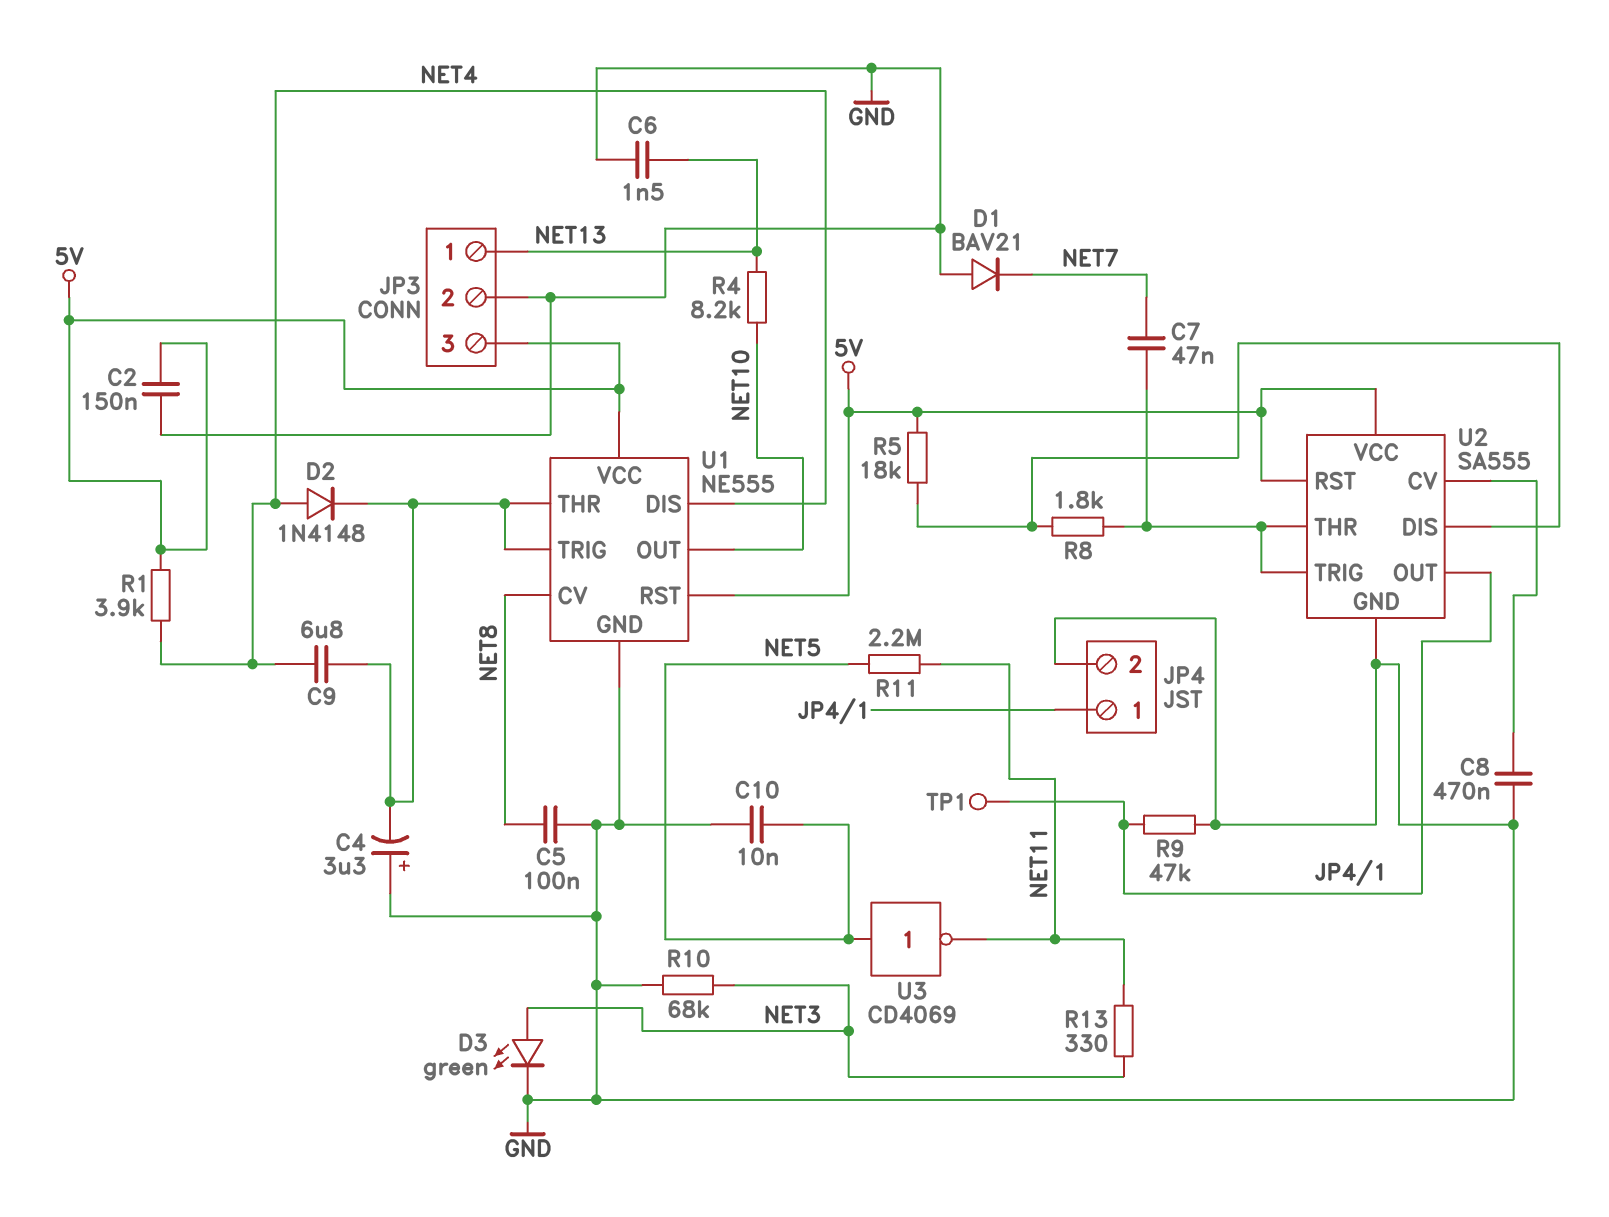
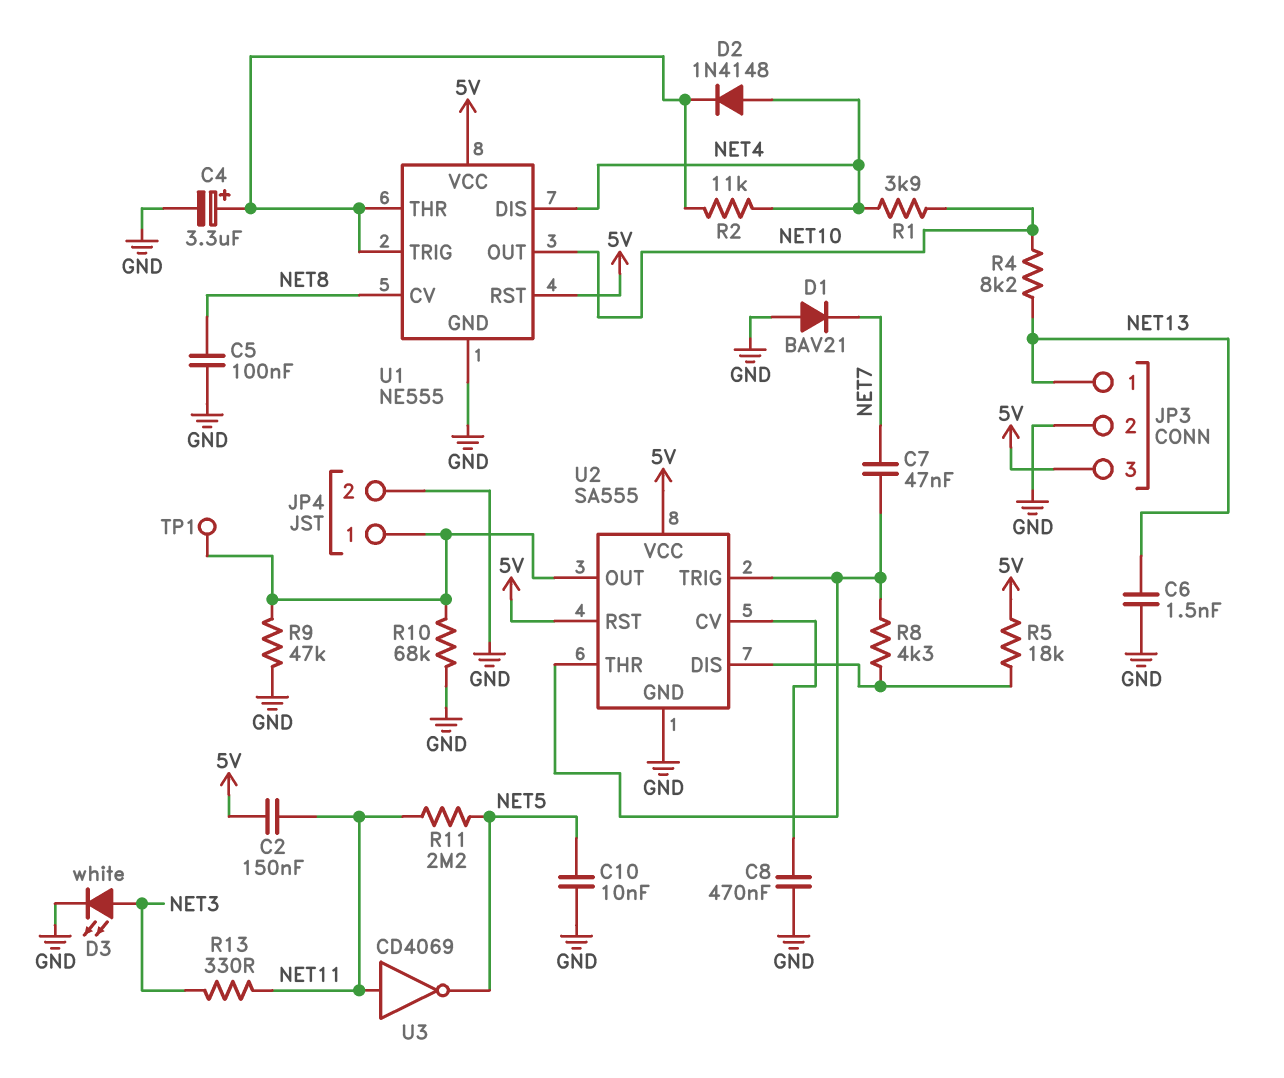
C2: 150nF (5V, GND) -> 150nF (5V, NET11)
C4: 3.3uF (plus GND, minus U1/THR) -> 3.3uF (plus U1/THR, minus GND)
C9: 6.8uF (NET4, U1/THR) -> none
D3: LED green (A NET3, K GND) -> LED white (A NET3, K GND)
R1: 3.9k (5V, NET4) -> 3.9k (NET4, NET10)
R2: none -> 11k (NET4, U1/THR)
R8: 1.8k (U2/DIS, U2/THR) -> 4.3k (U2/DIS, U2/THR)
R10: 68k (GND, NET3) -> 68k (GND, JP4/1)
U3: NOT CD4069 (in NET5, out NET11) -> NOT CD4069 (in NET11, out NET5)

